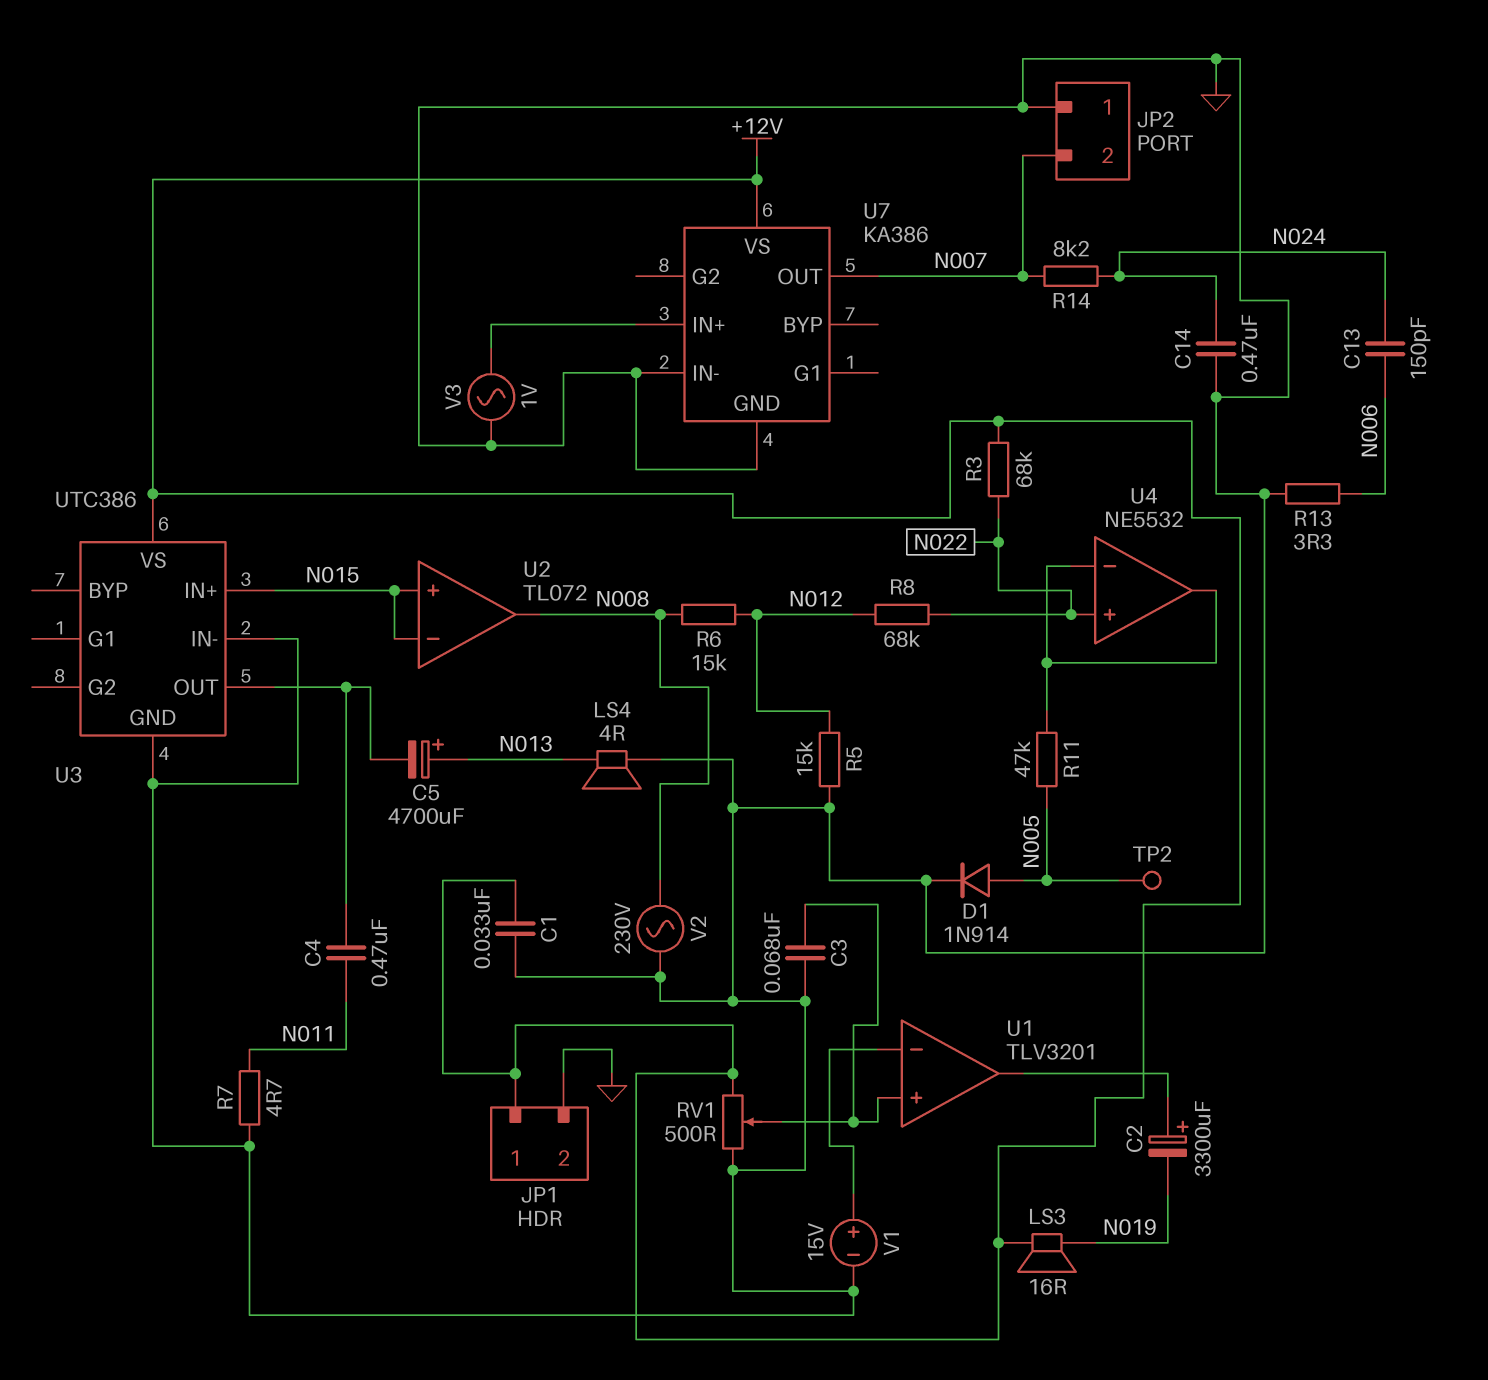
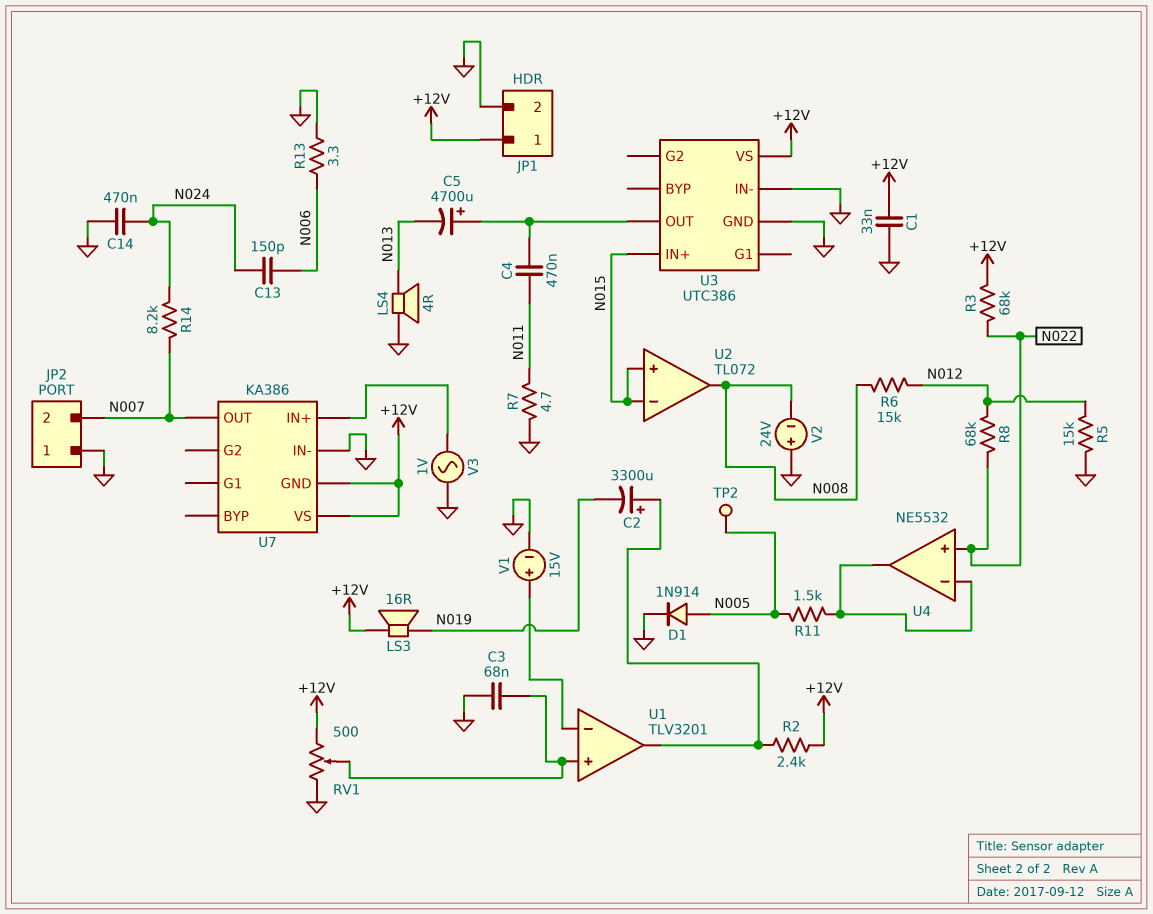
C5: 4700uF (plus N013, minus U3/OUT) -> 4700uF (plus U3/OUT, minus N013)
R2: none -> 2.4k (+12V, U1/out)
R11: 47k (N005, U4/in-) -> 1.5k (N005, U4/in-)
U7 pin GND: GND -> +12V
V2: AC 230V (GND, N008) -> 24V (plus GND, minus N008)

